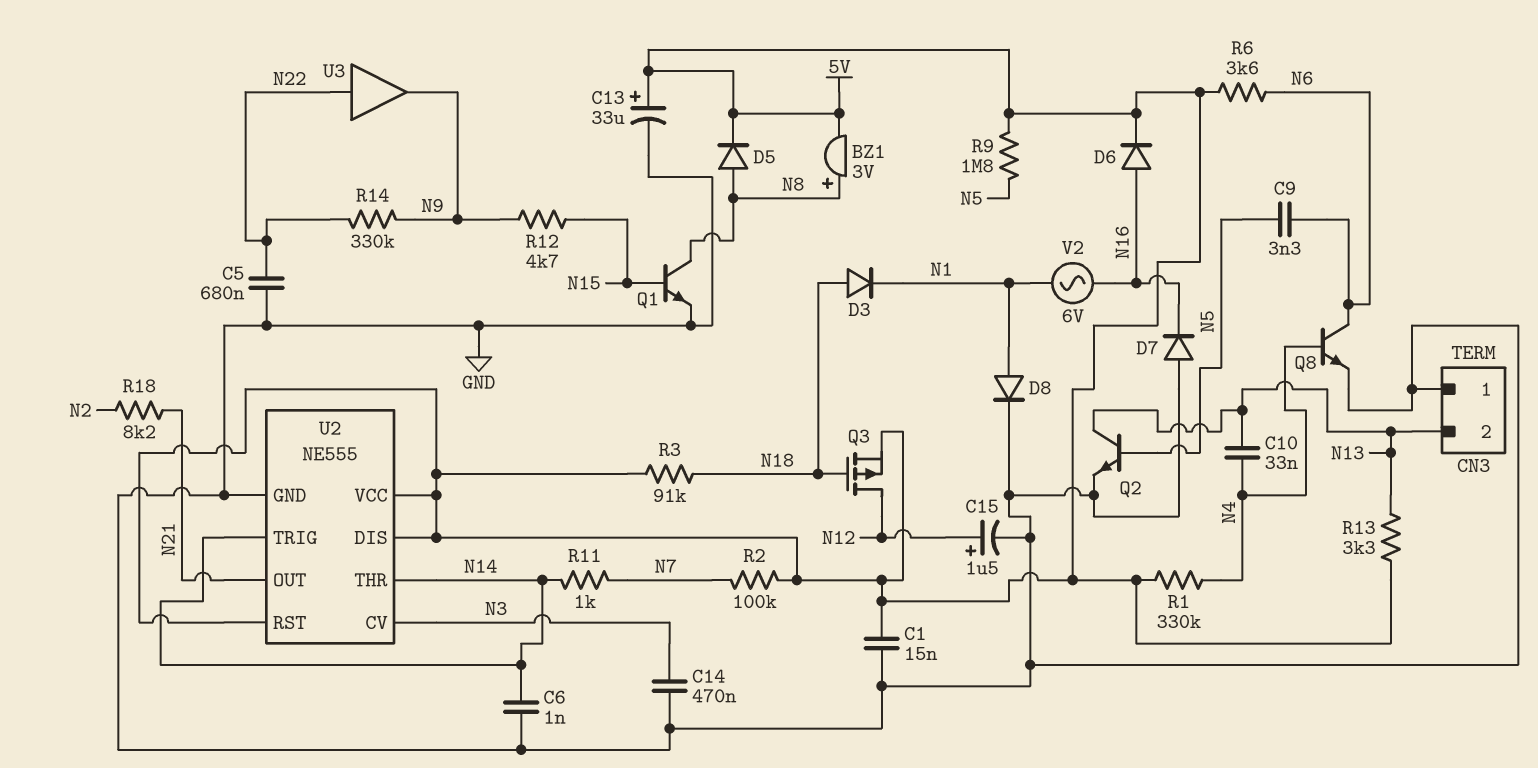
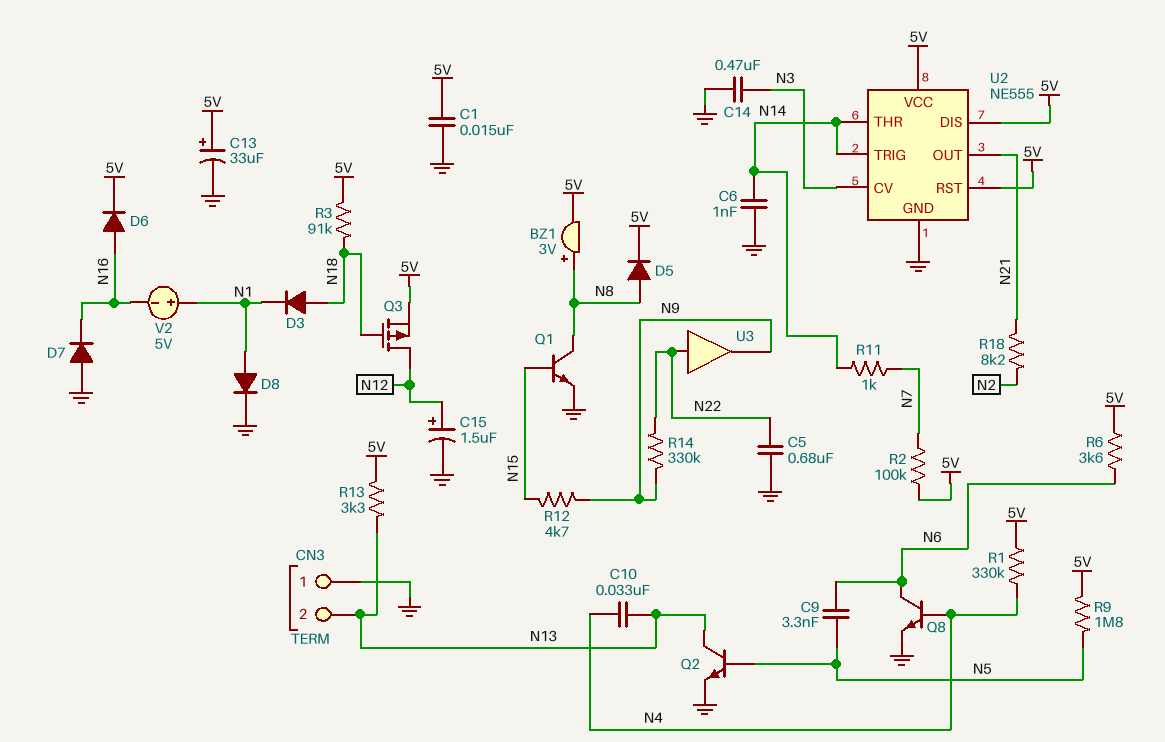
V2: AC 6V (N1, N16) -> 5V (plus N1, minus N16)

